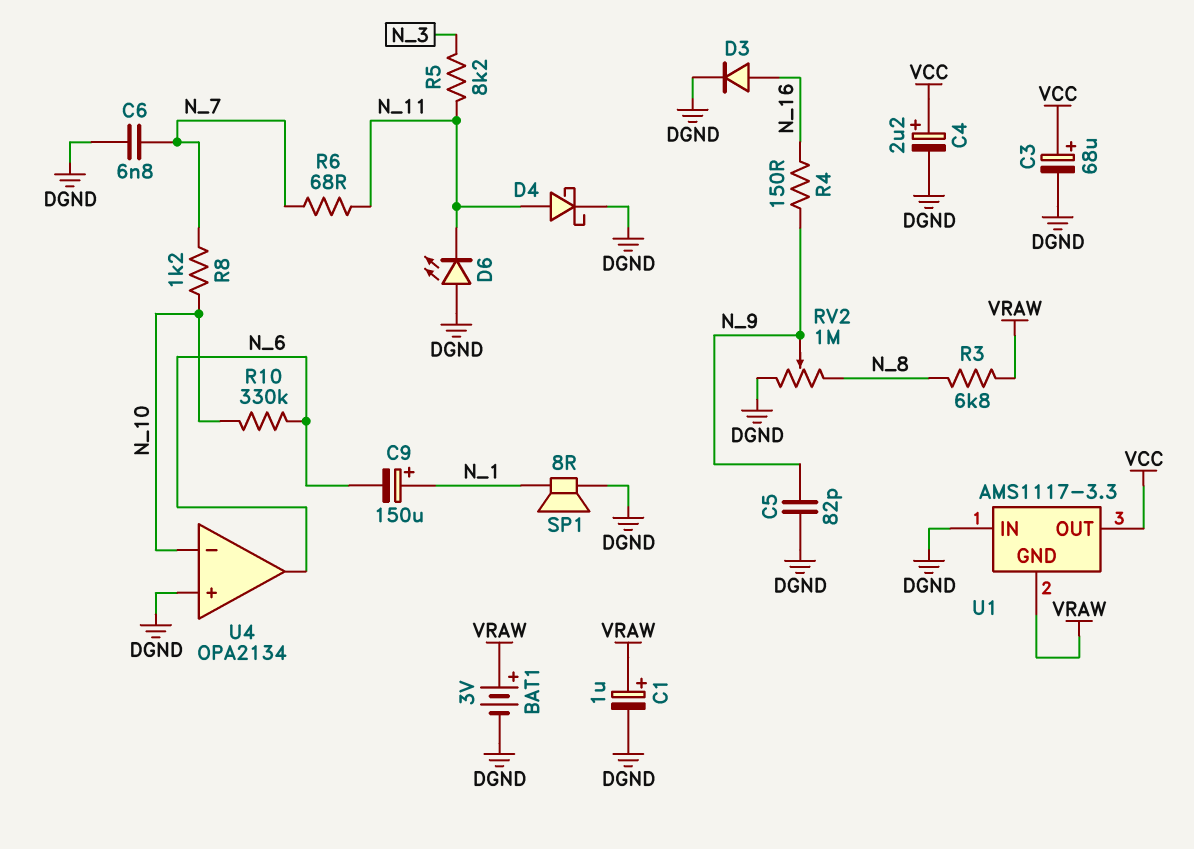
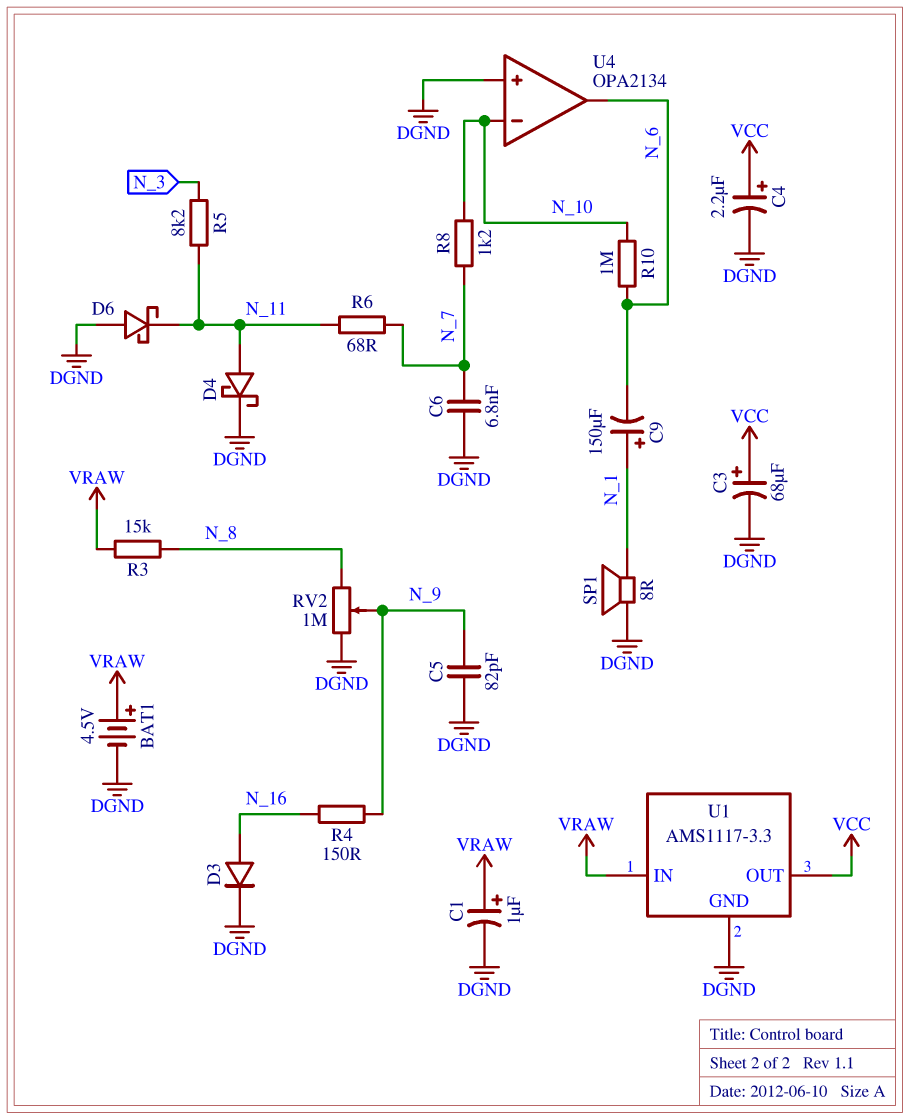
BAT1: 3V (plus VRAW, minus DGND) -> 4.5V (plus VRAW, minus DGND)
D6: LED (A DGND, K N_11) -> schottky (A DGND, K N_11)
R3: 6.8k (N_8, VRAW) -> 15k (N_8, VRAW)
R10: 330k (N_6, N_10) -> 1M (N_6, N_10)
U1 pin GND: VRAW -> DGND
U1 pin IN: DGND -> VRAW

